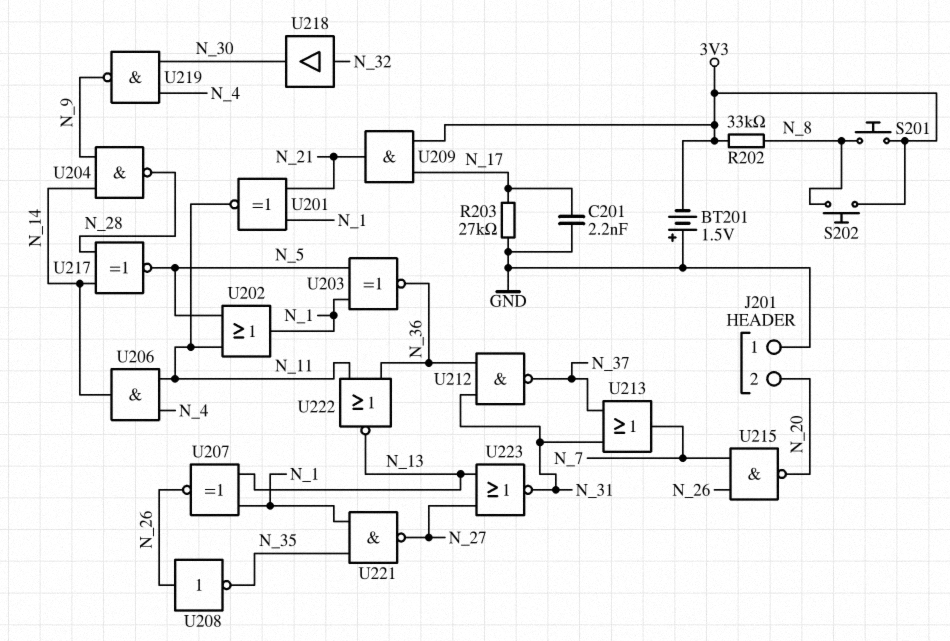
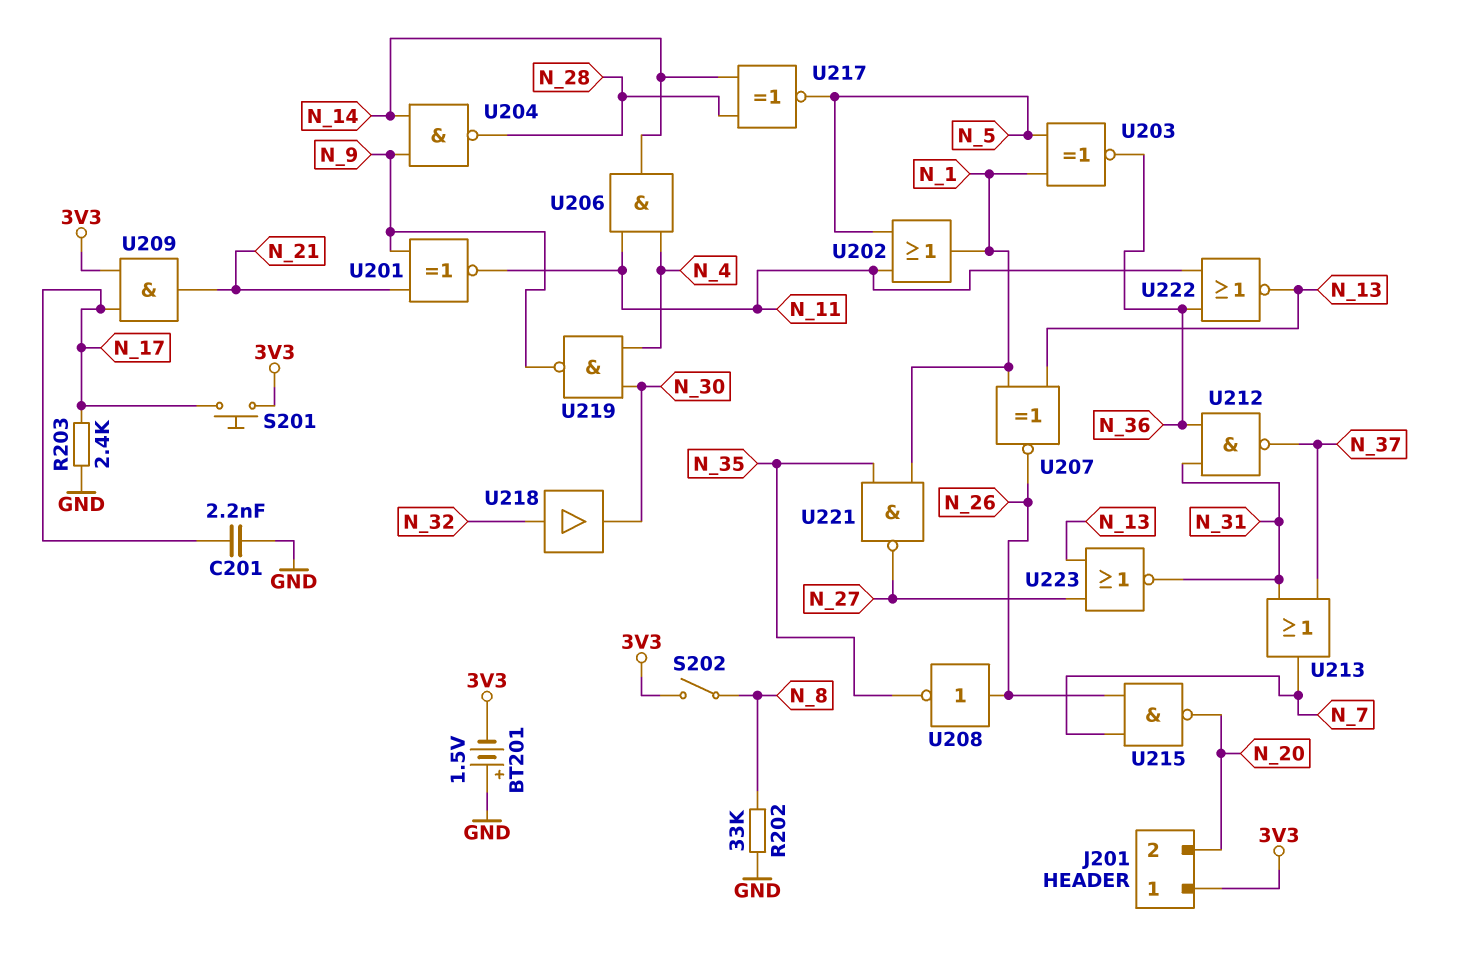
J201 pin 1: GND -> 3V3
R202: 33k (3V3, N_8) -> 33k (GND, N_8)
R203: 27k (GND, N_17) -> 2.4k (GND, N_17)
S201: button (3V3, N_8) -> button (3V3, N_17)
S202: button (3V3, N_8) -> switch (3V3, N_8)
U201: XNOR (in N_1, in N_21, out N_11) -> XNOR (in N_9, in N_21, out N_11)

